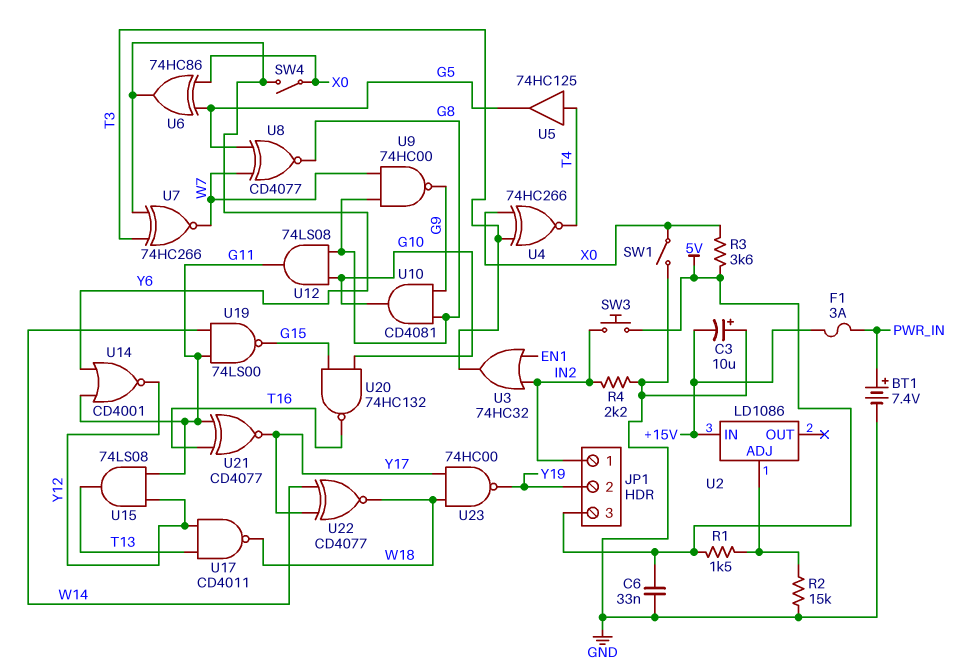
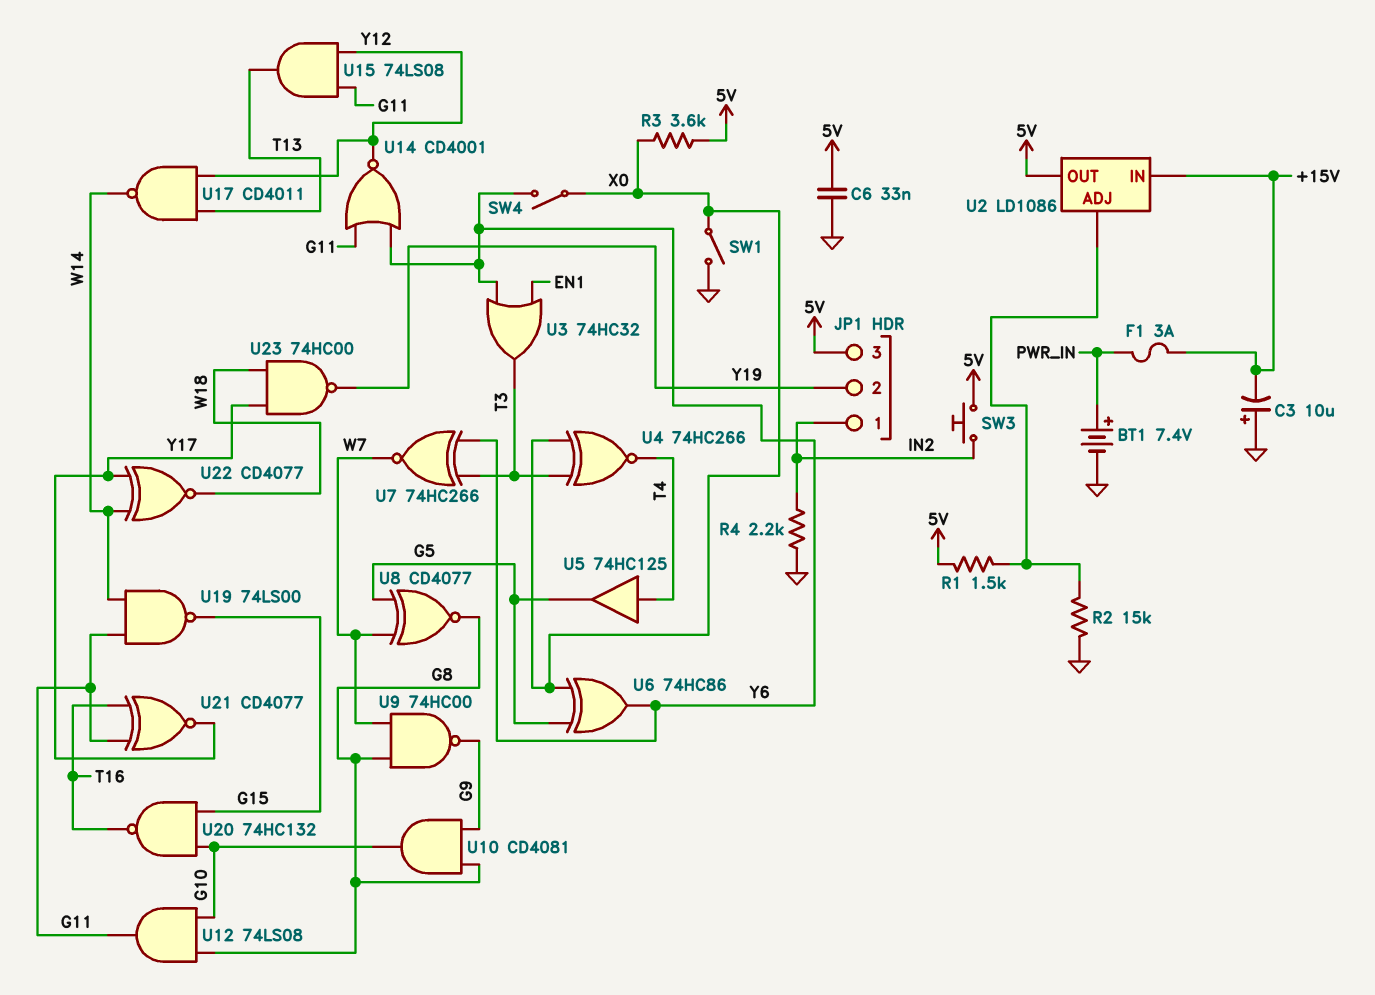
U2 pin OUT: none -> 5V
U3: OR 74HC32 (in EN1, in IN2, out T3) -> OR 74HC32 (in EN1, in Y6, out T3)
U17: NAND CD4011 (in T13, in Y12, out W18) -> NAND CD4011 (in T13, in Y12, out W14)

